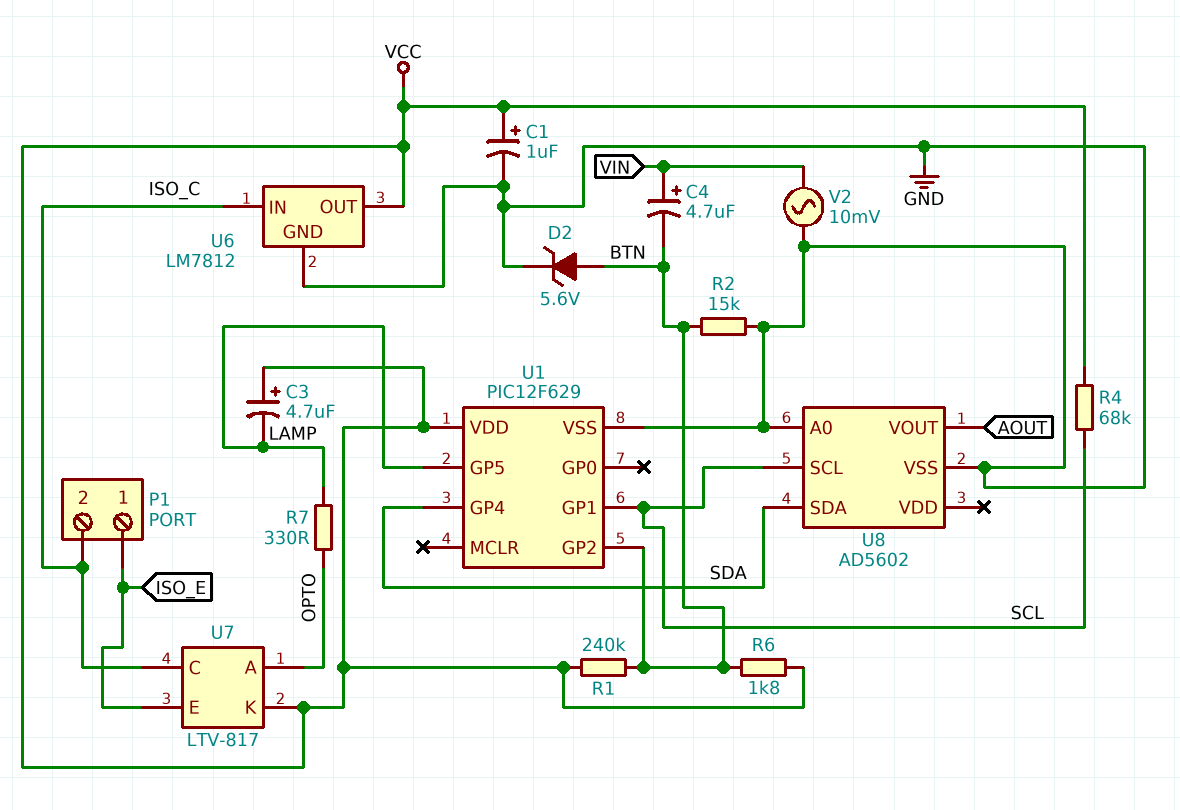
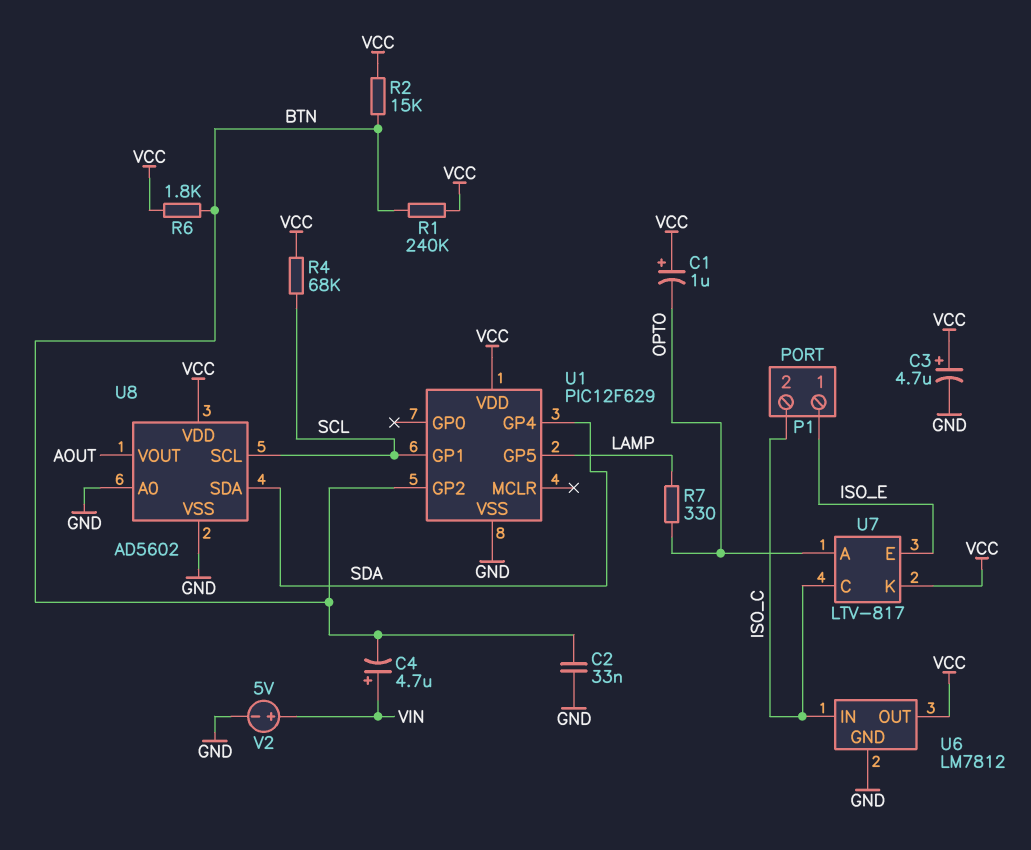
C1: 1uF (plus VCC, minus GND) -> 1uF (plus VCC, minus OPTO)
C2: none -> 33nF (BTN, GND)
C3: 4.7uF (plus VCC, minus LAMP) -> 4.7uF (plus VCC, minus GND)
D2: zener 5.6V (A BTN, K GND) -> none
R2: 15k (BTN, GND) -> 15k (BTN, VCC)
U8 pin VDD: none -> VCC
V2: AC 10mV (GND, VIN) -> 5V (plus VIN, minus GND)

